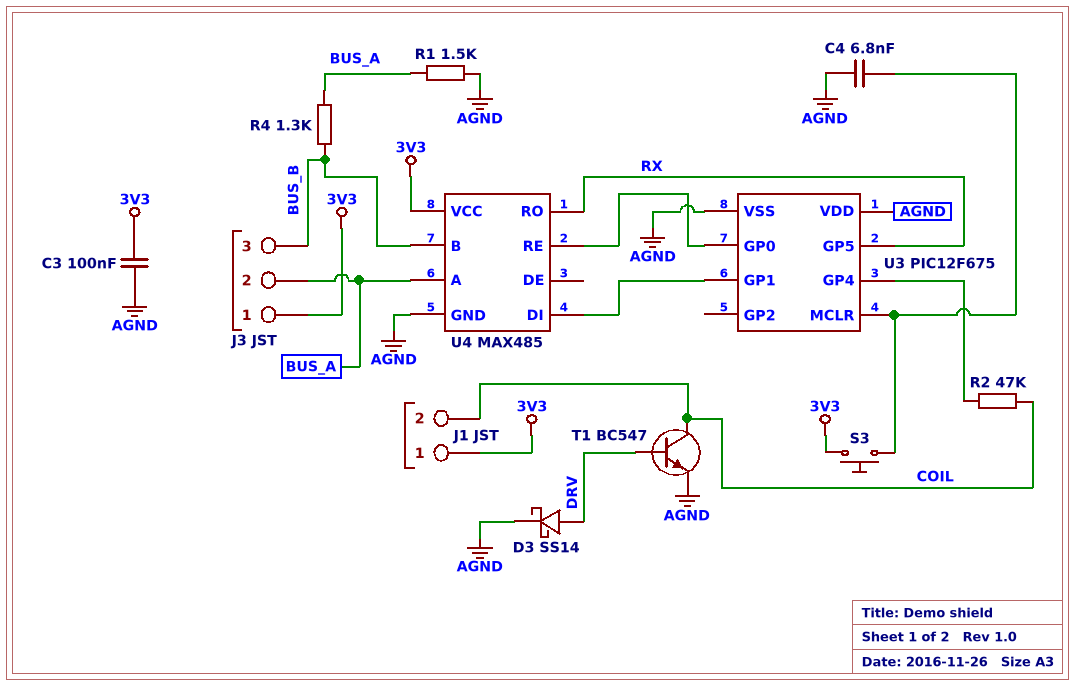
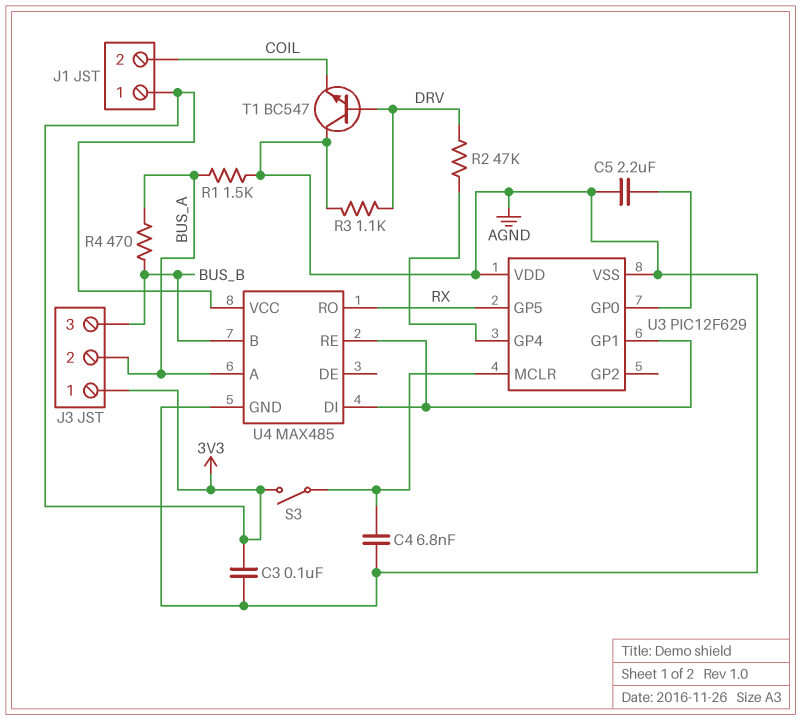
C5: none -> 2.2uF (AGND, U3/GP0)
D3: schottky SS14 (A DRV, K AGND) -> none
R2: 47k (COIL, U3/GP4) -> 47k (DRV, U3/GP4)
R3: none -> 1.1k (AGND, DRV)
R4: 1.3k (BUS_A, BUS_B) -> 470 (BUS_A, BUS_B)
S3: button (3V3, U3/MCLR) -> switch (3V3, U3/MCLR)
T1: NPN BC547 (B DRV, C COIL, E AGND) -> NPN BC547 (B DRV, C AGND, E COIL)
U3: PIC12F675 -> PIC12F629
U4 pin RE: U3/GP0 -> U3/GP1

